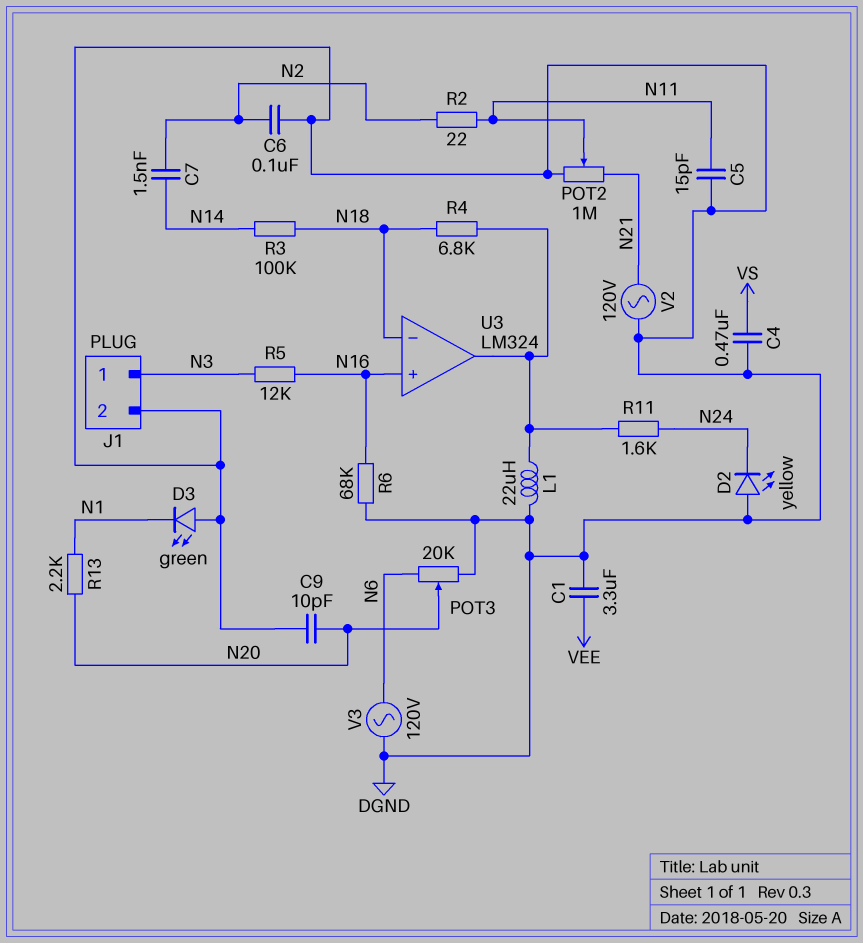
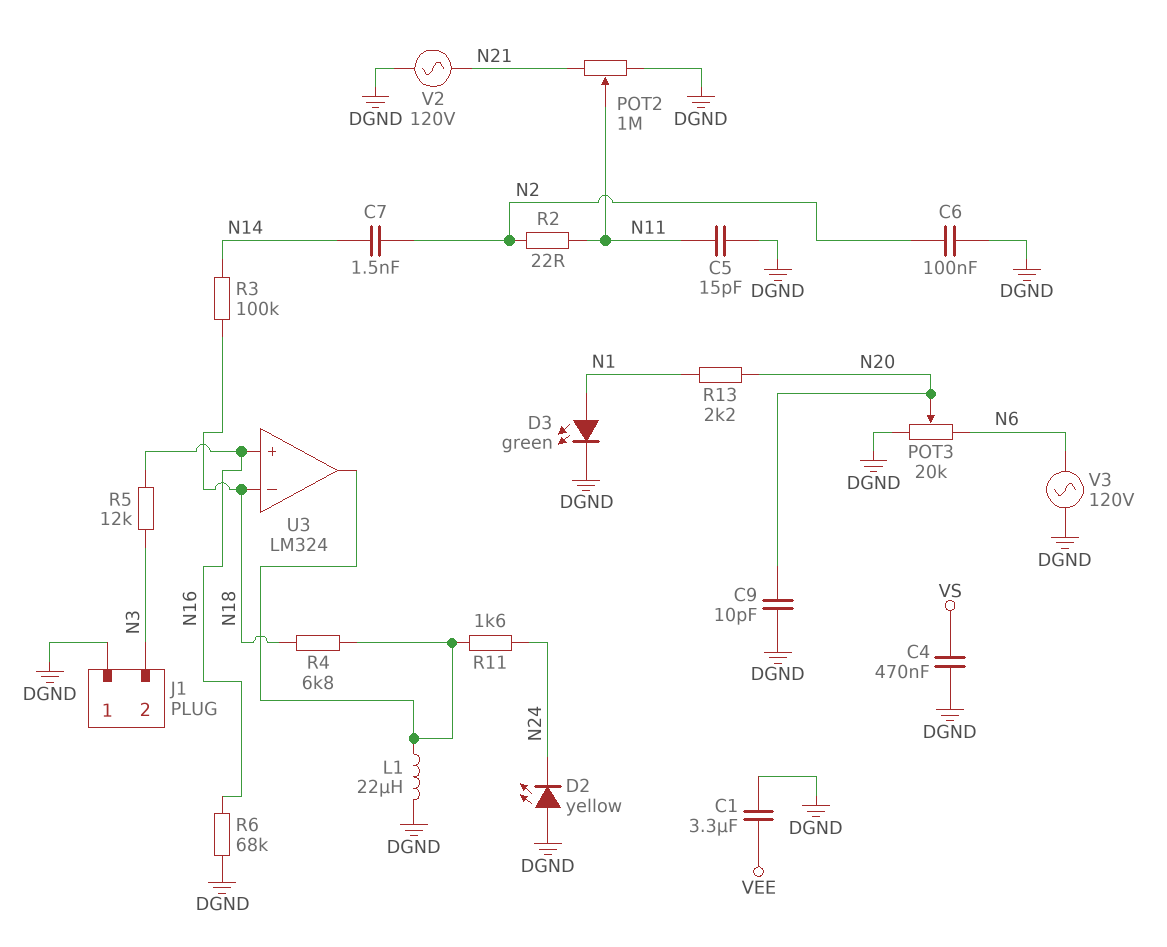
D3: LED green (A DGND, K N1) -> LED green (A N1, K DGND)
J1 pin 1: N3 -> DGND
J1 pin 2: DGND -> N3

